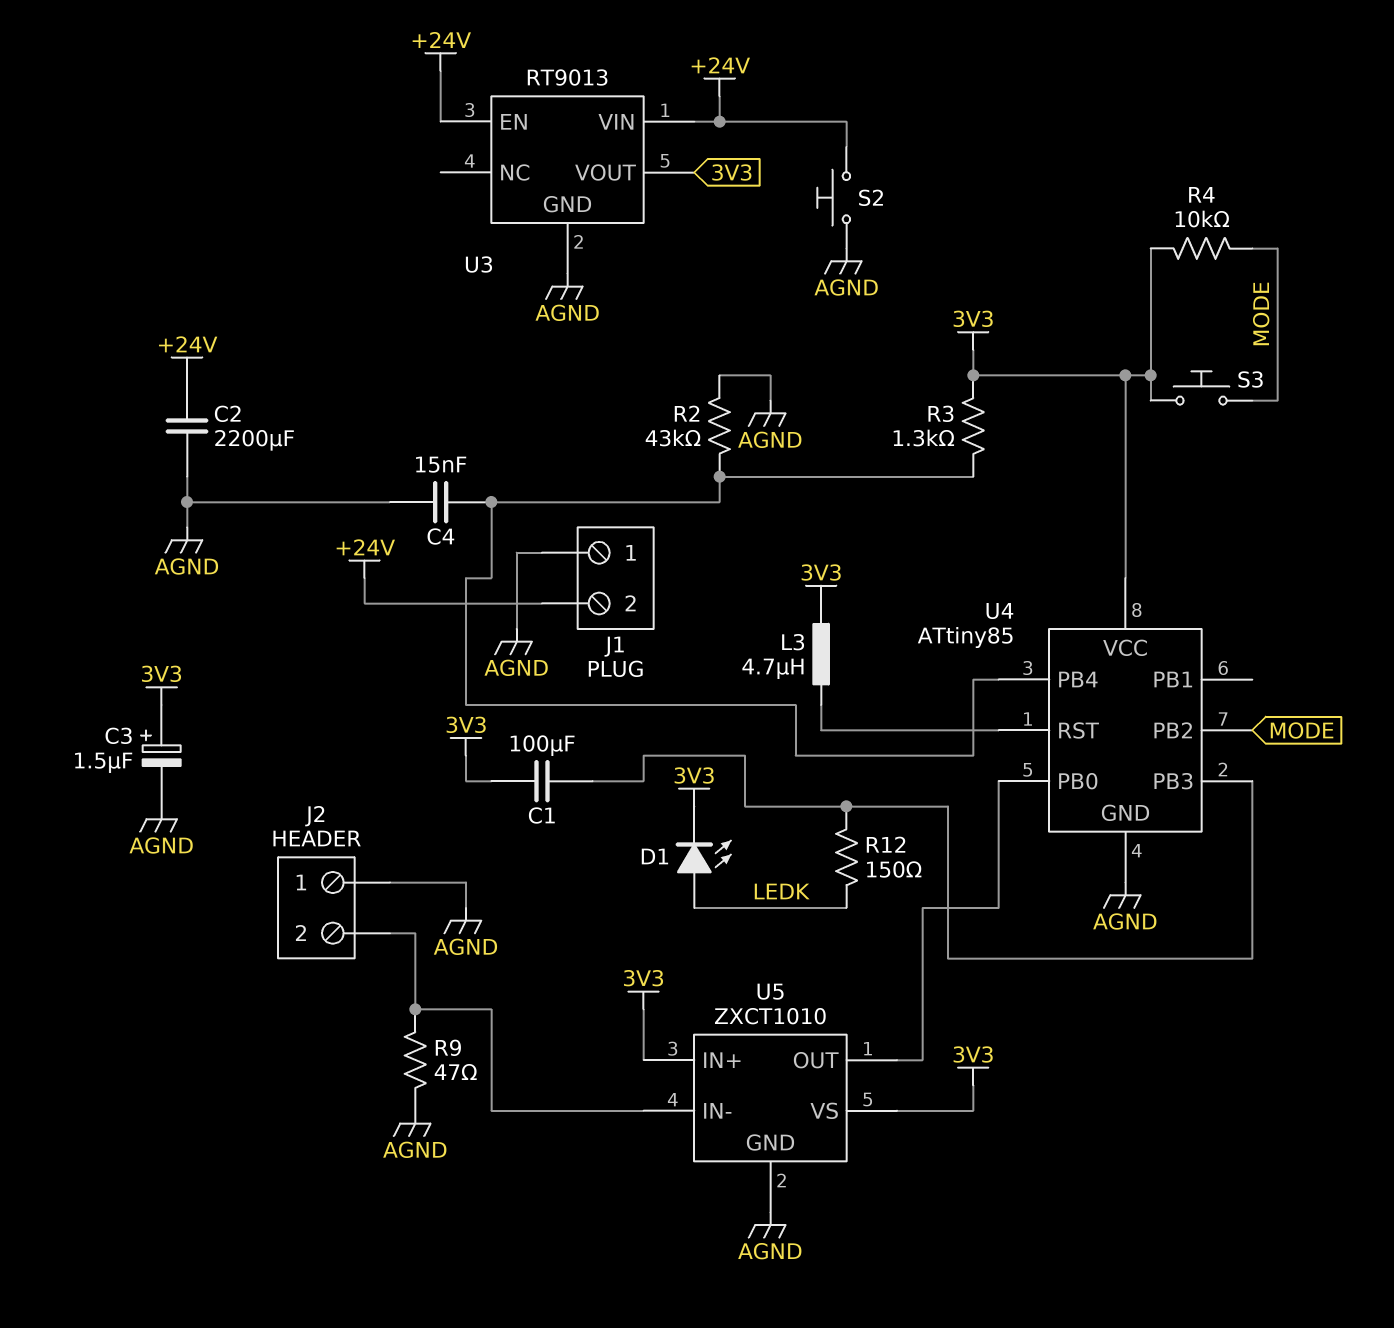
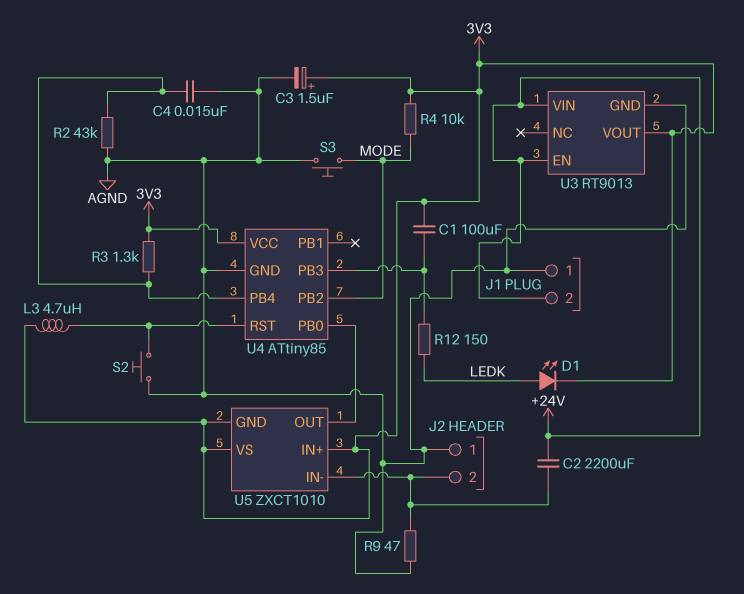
C2: 2200uF (+24V, AGND) -> 2200uF (+24V, J2/2)
S2: button (+24V, AGND) -> button (AGND, U4/RST)
S3: button (3V3, MODE) -> button (AGND, MODE)
U5 pin GND: AGND -> 3V3

